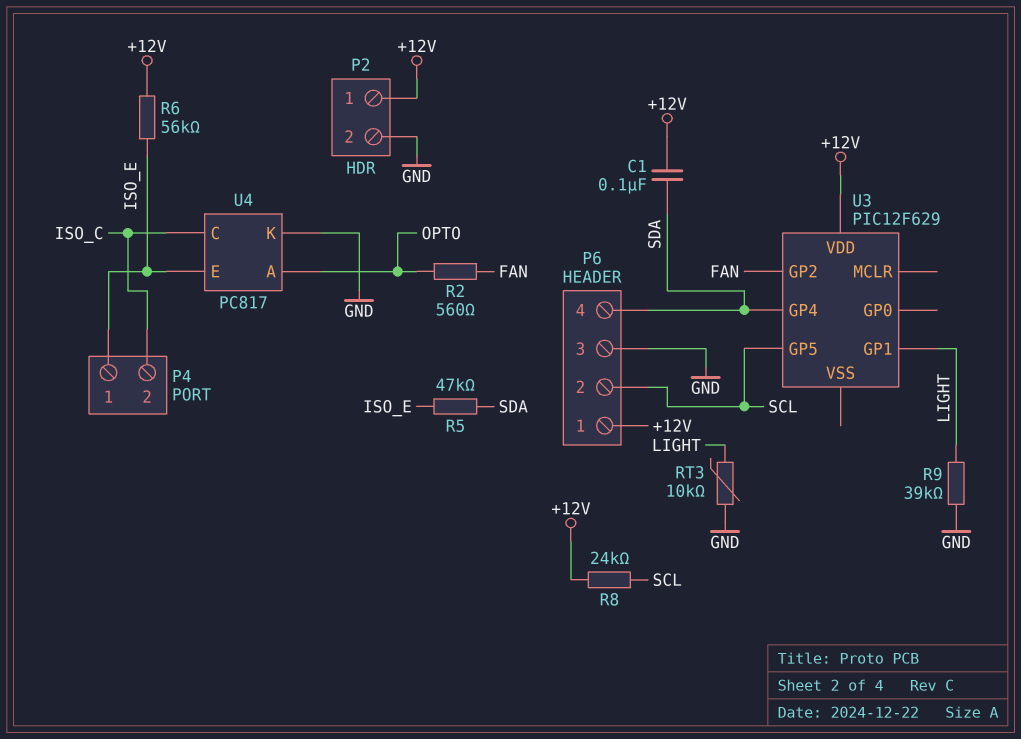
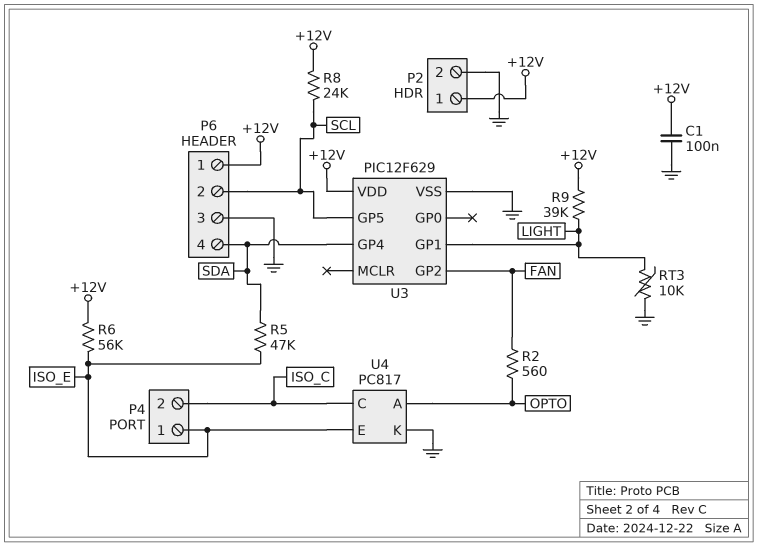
C1: 100nF (+12V, SDA) -> 100nF (+12V, GND)
R9: 39k (GND, LIGHT) -> 39k (+12V, LIGHT)
U3 pin VSS: none -> GND

